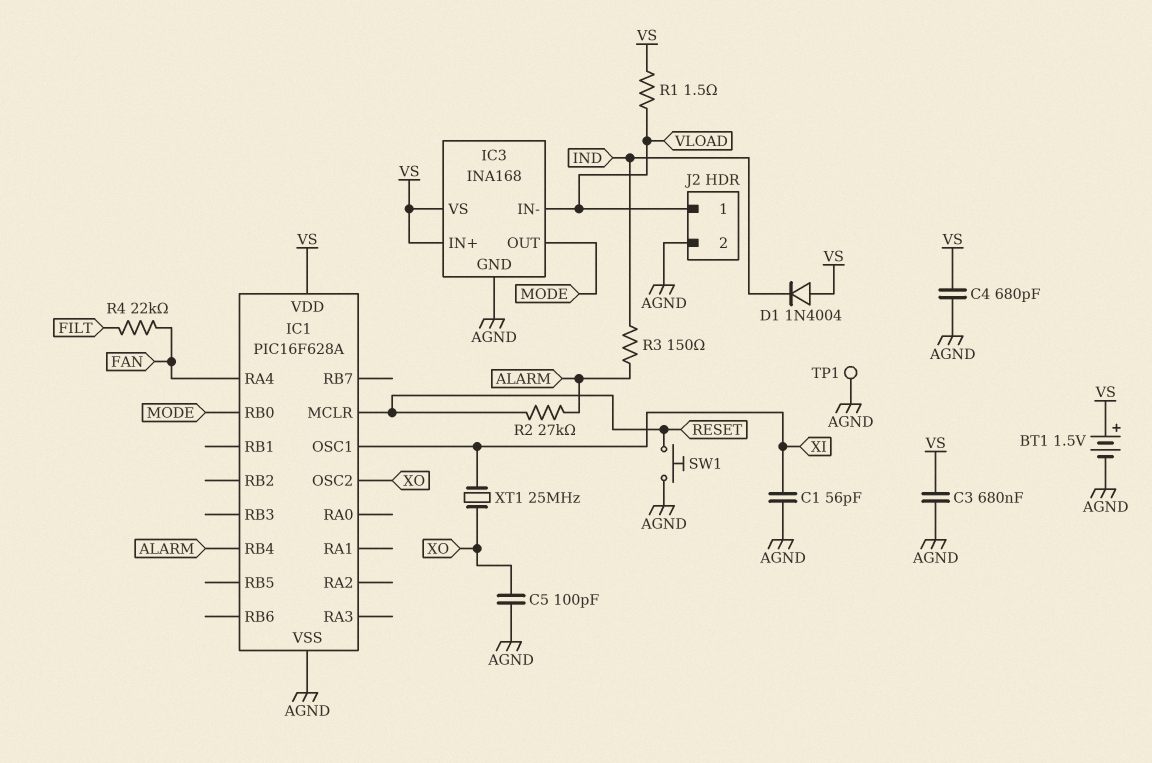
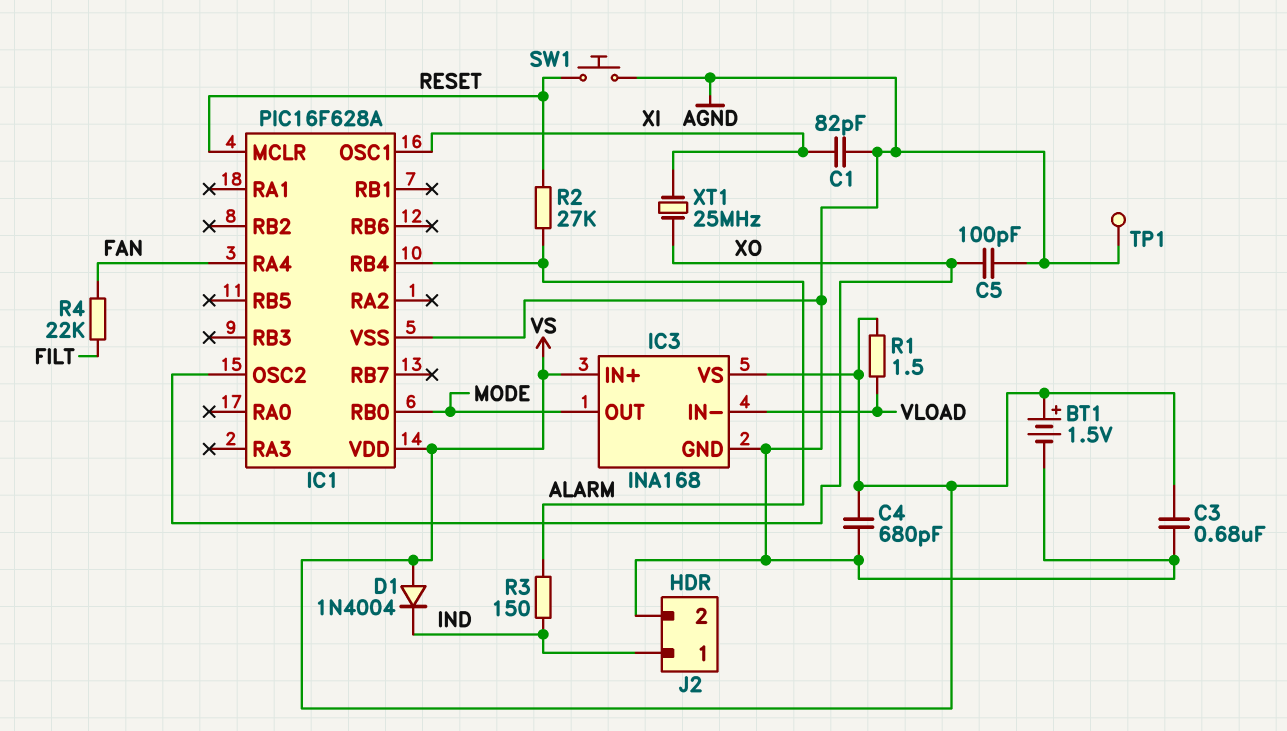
C1: 56pF (AGND, XI) -> 82pF (AGND, XI)
J2 pin 1: VLOAD -> IND

